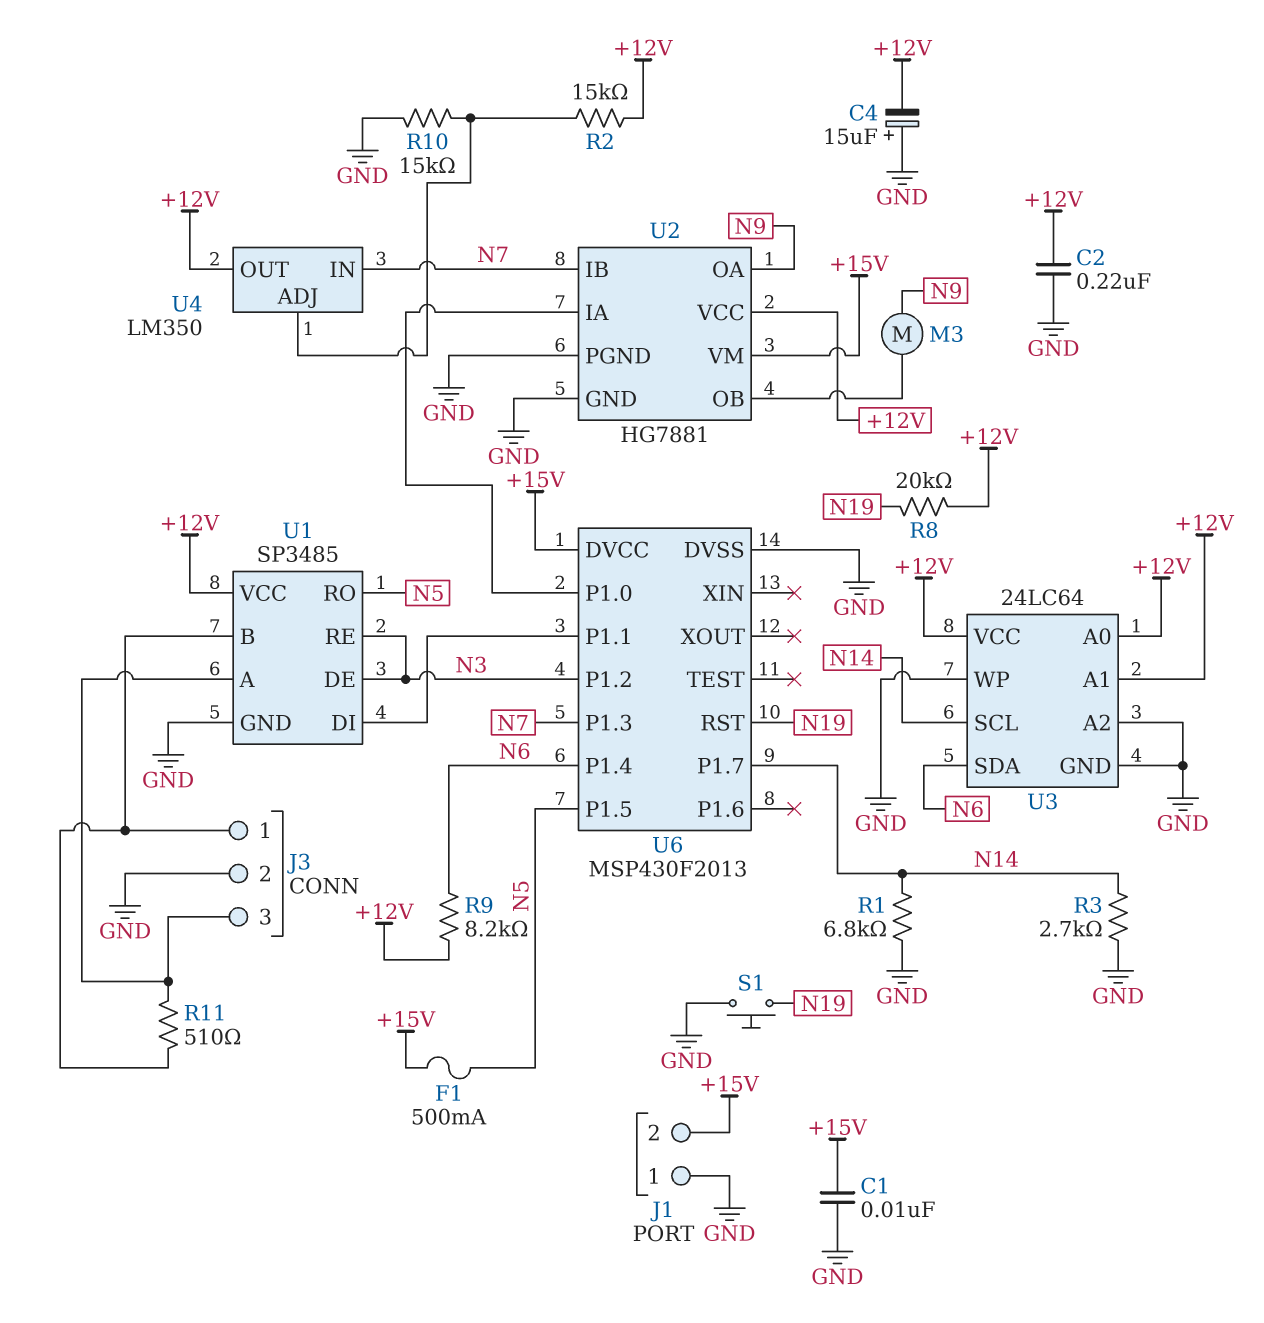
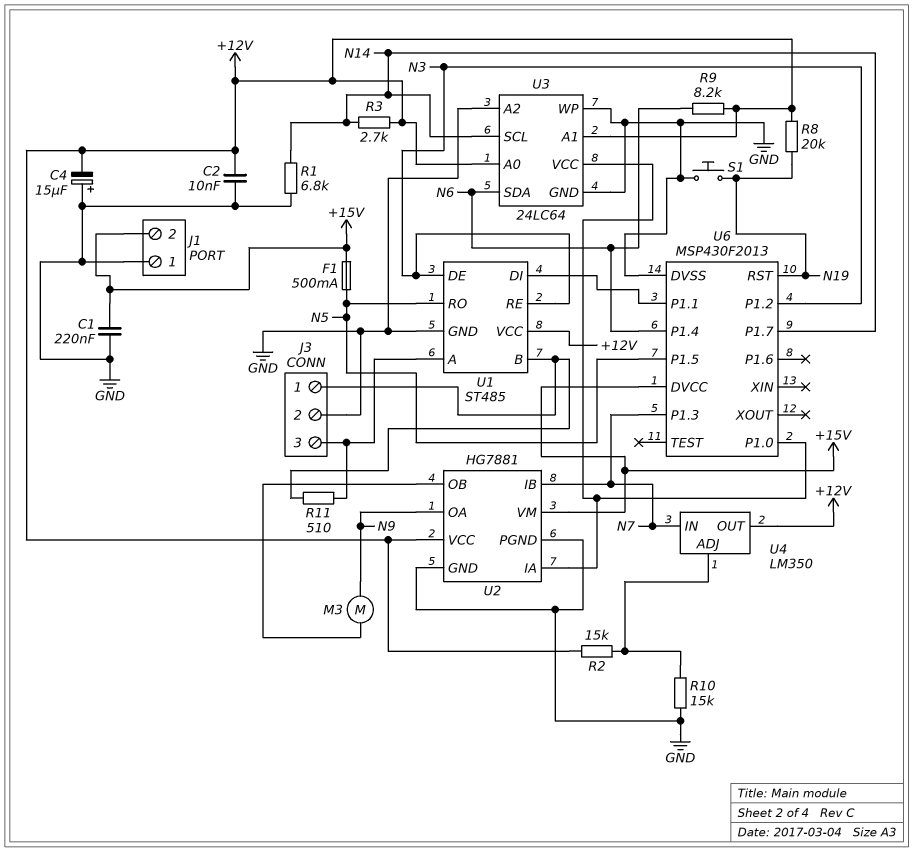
C1: 10nF (+15V, GND) -> 220nF (+15V, GND)
C2: 220nF (+12V, GND) -> 10nF (+12V, GND)
R3: 2.7k (GND, N14) -> 2.7k (+12V, N14)
U1: SP3485 -> ST485
U3 pin VCC: +12V -> U2/IA

